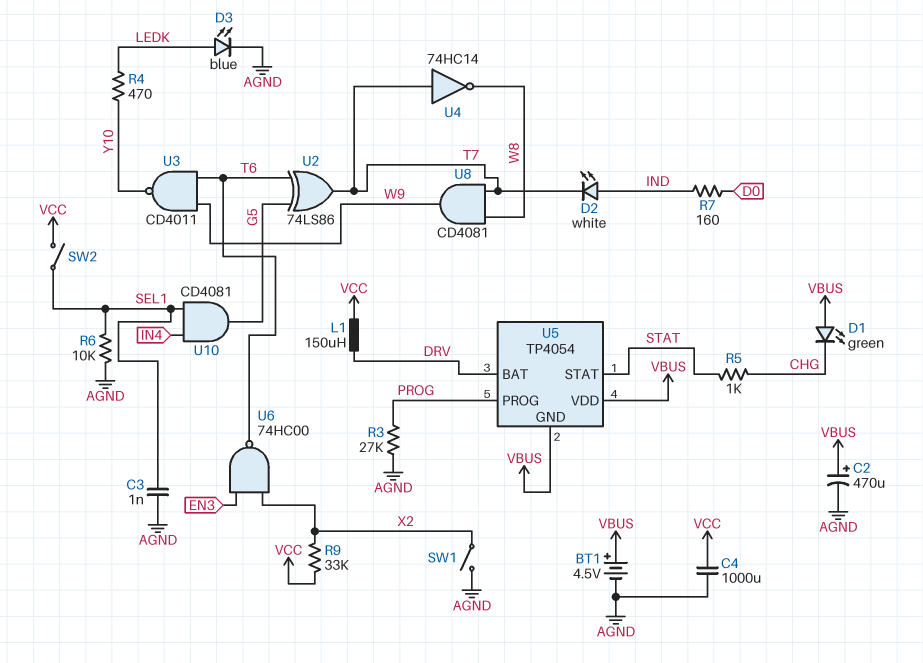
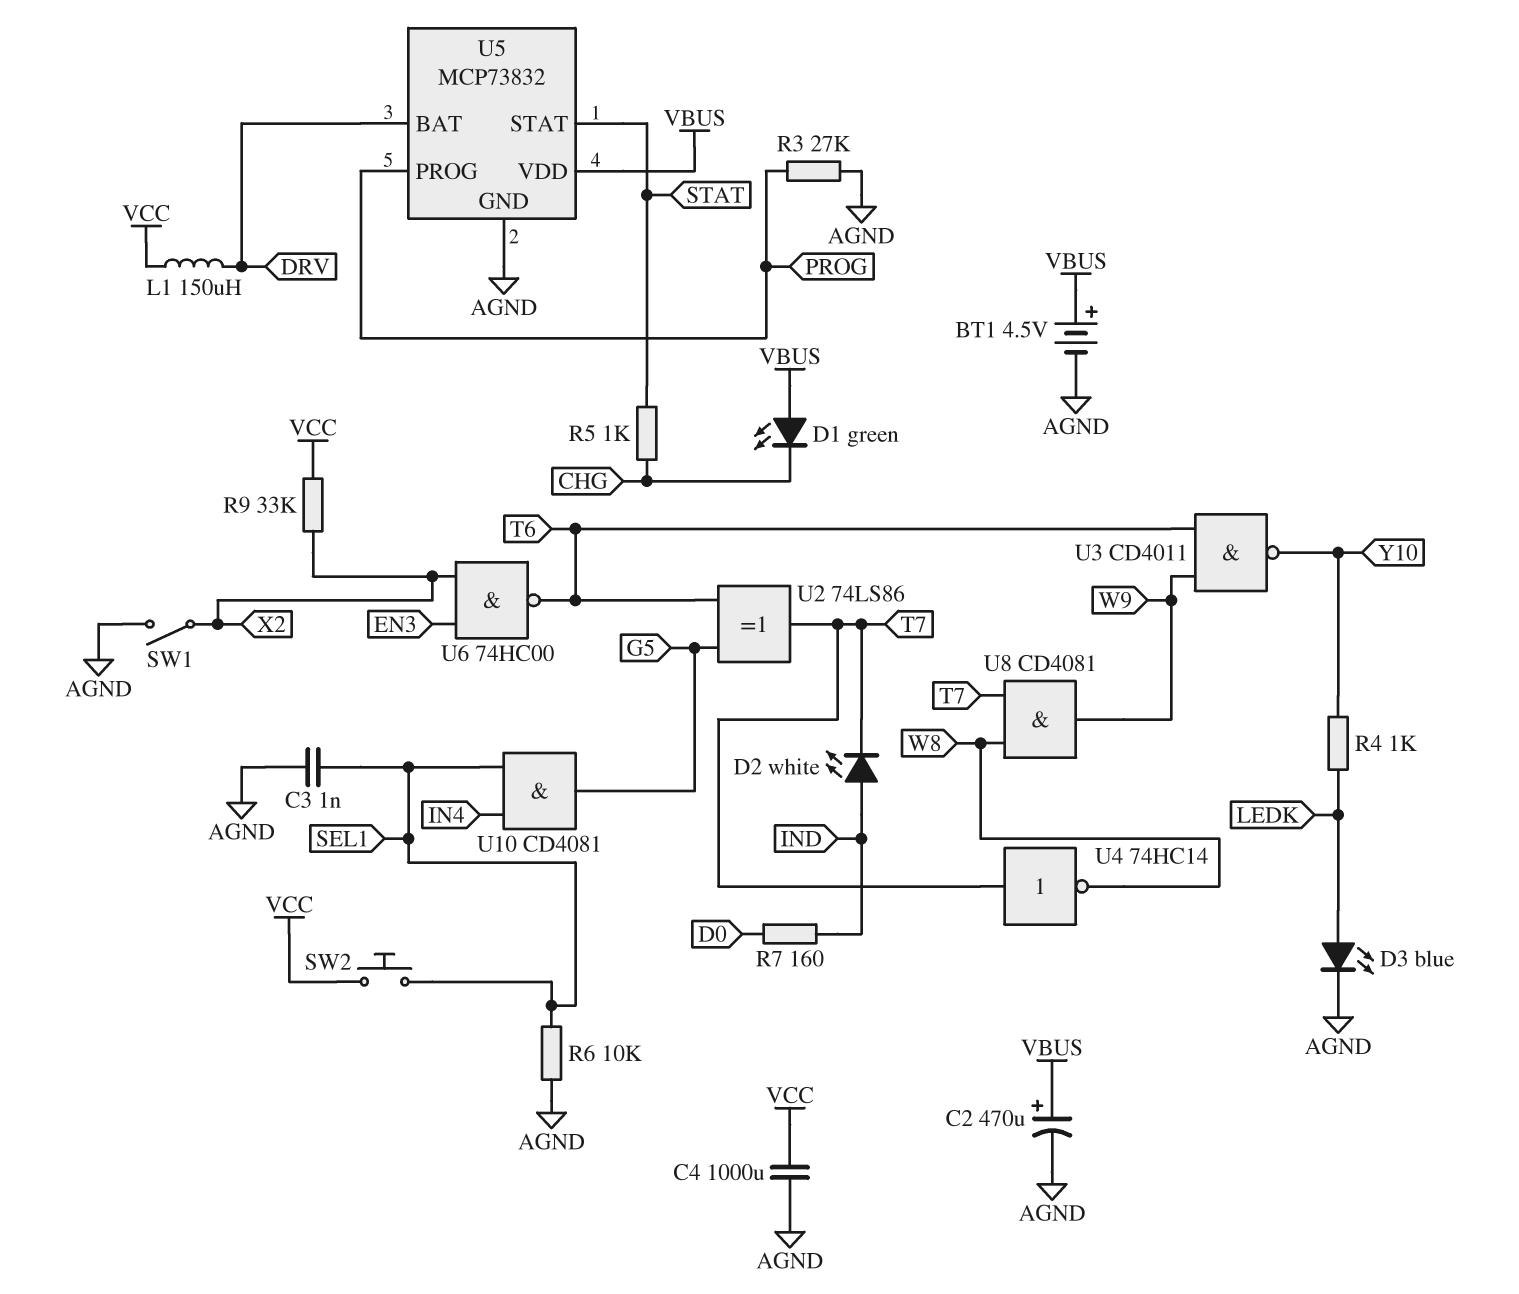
R4: 470 (LEDK, Y10) -> 1k (LEDK, Y10)
SW2: switch (SEL1, VCC) -> button (SEL1, VCC)
U5: TP4054 -> MCP73832
U5 pin GND: VBUS -> AGND

